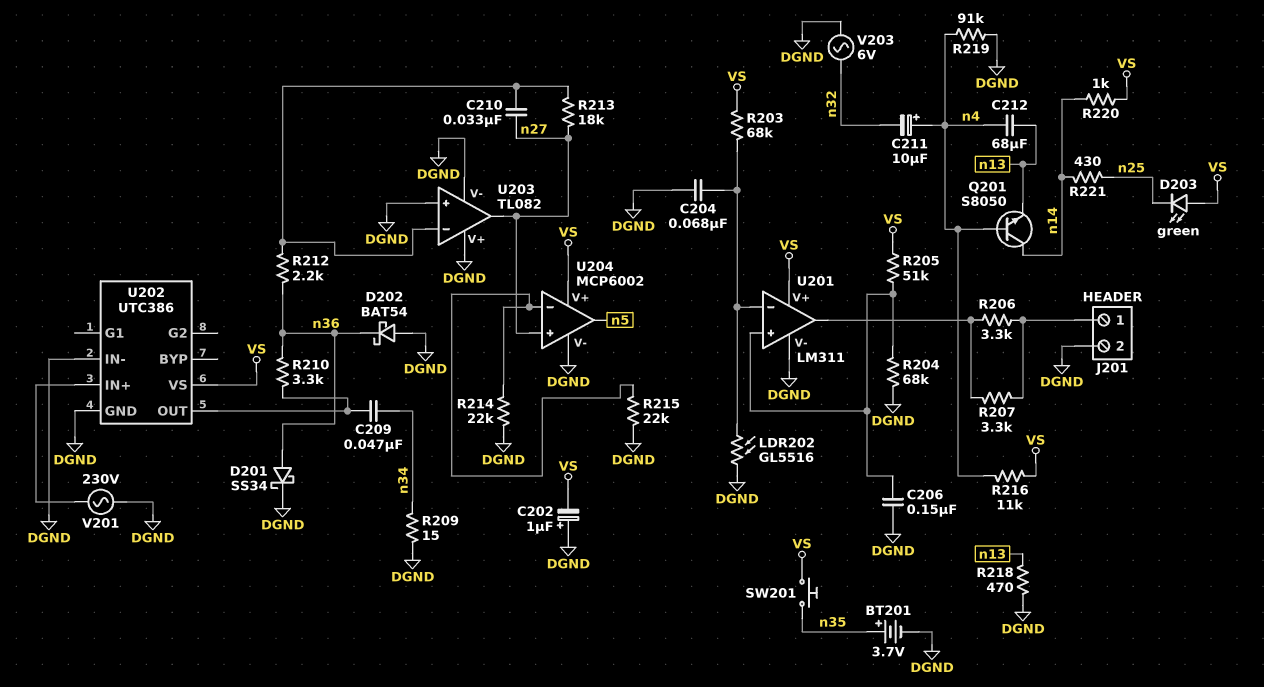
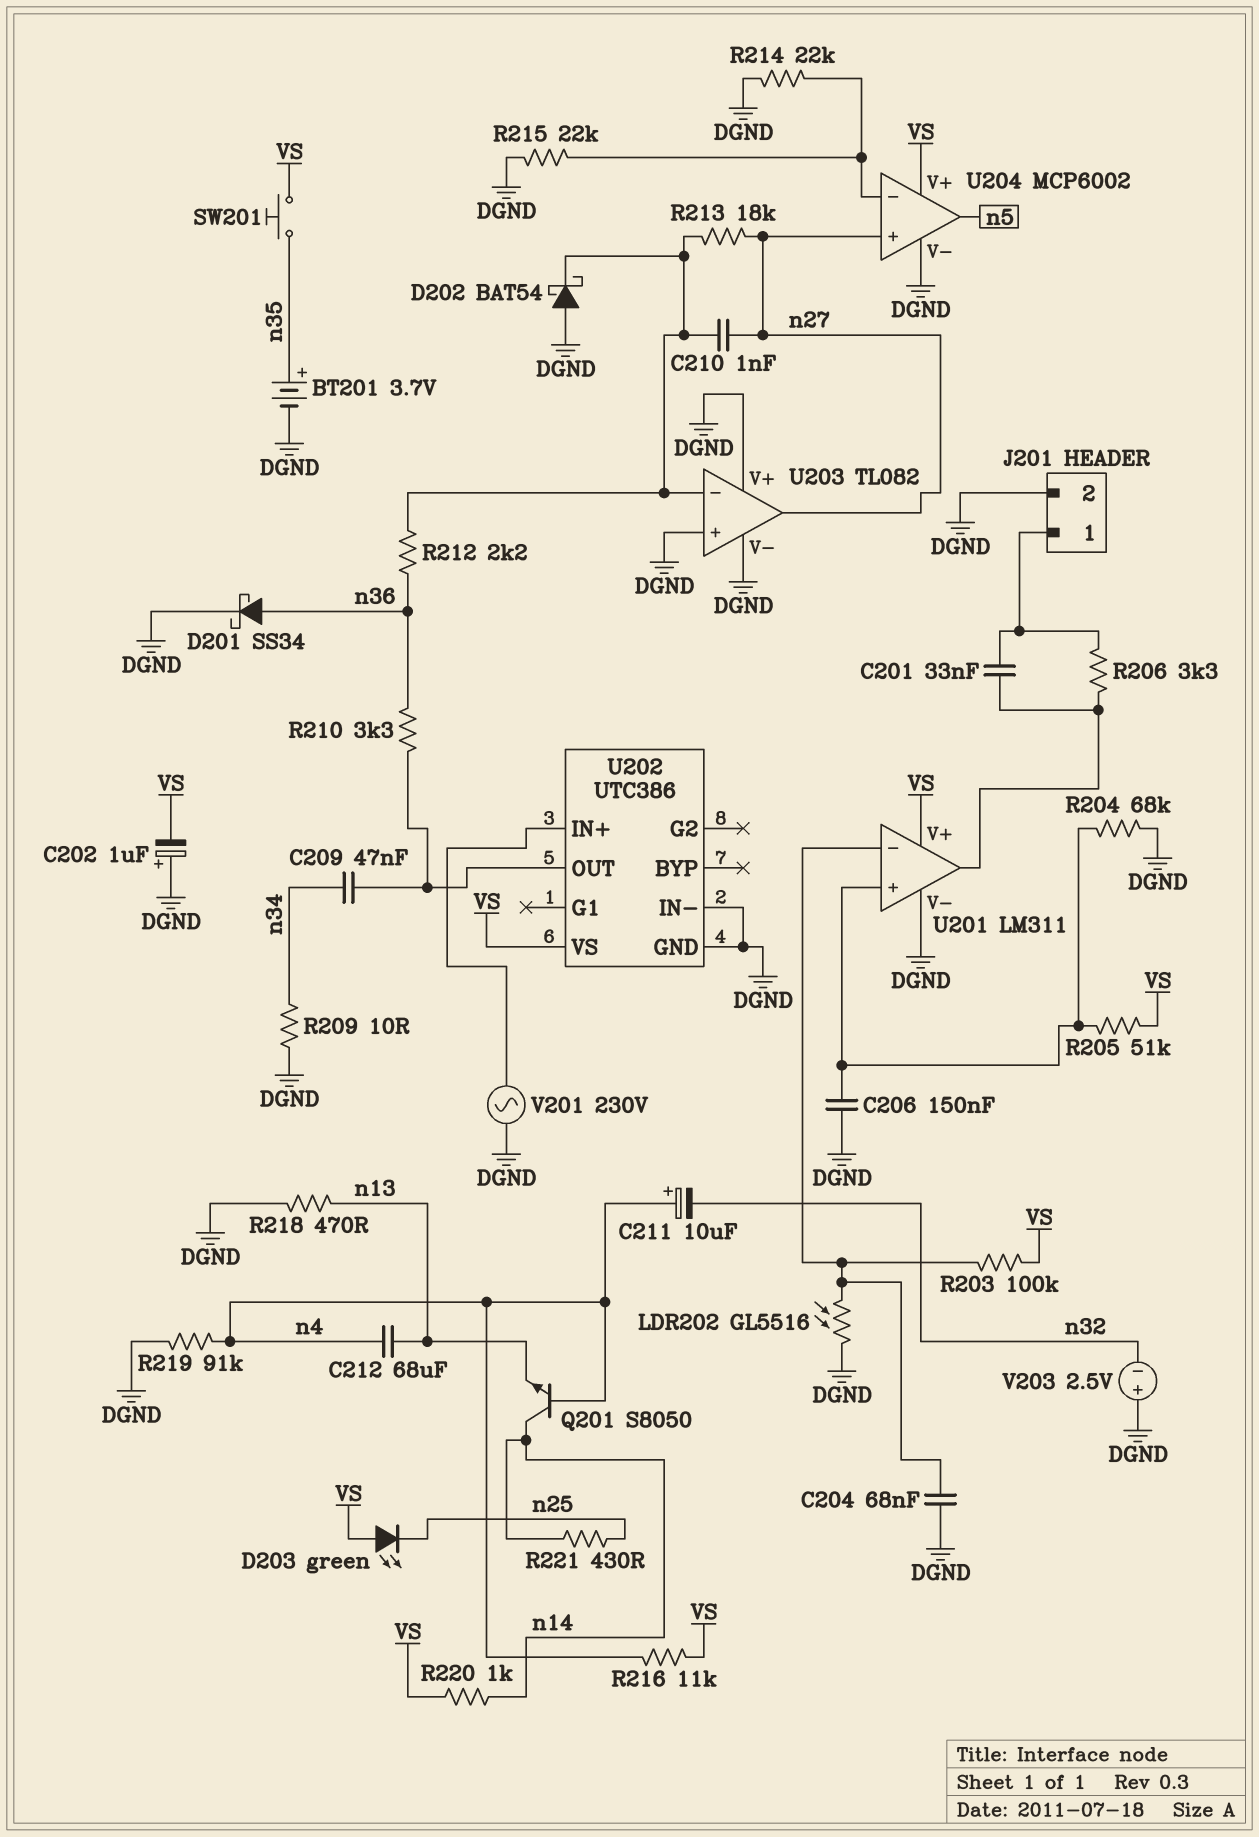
C201: none -> 33nF (J201/1, U201/out)
C210: 33nF (U203/in-, n27) -> 1nF (U203/in-, n27)
D202: schottky BAT54 (A DGND, K n36) -> schottky BAT54 (A DGND, K U203/in-)
R203: 68k (U201/in-, VS) -> 100k (U201/in-, VS)
R207: 3.3k (J201/1, U201/out) -> none
R209: 15 (DGND, n34) -> 10 (DGND, n34)
V203: AC 6V (DGND, n32) -> 2.5V (plus DGND, minus n32)

